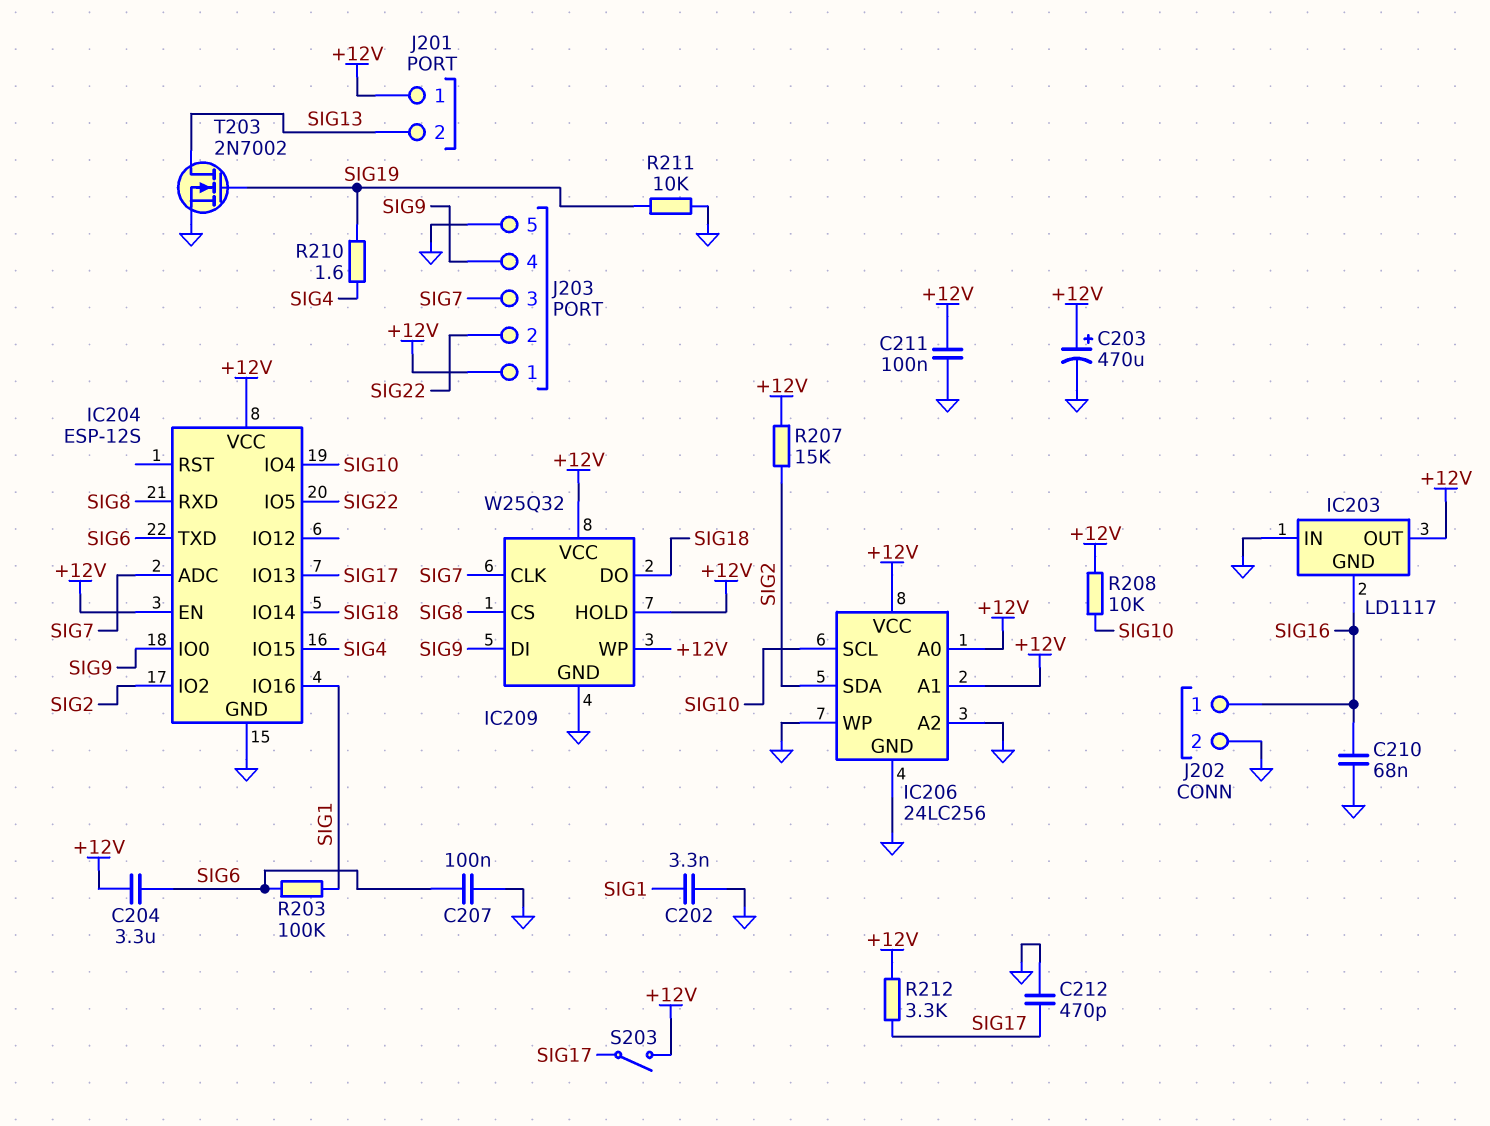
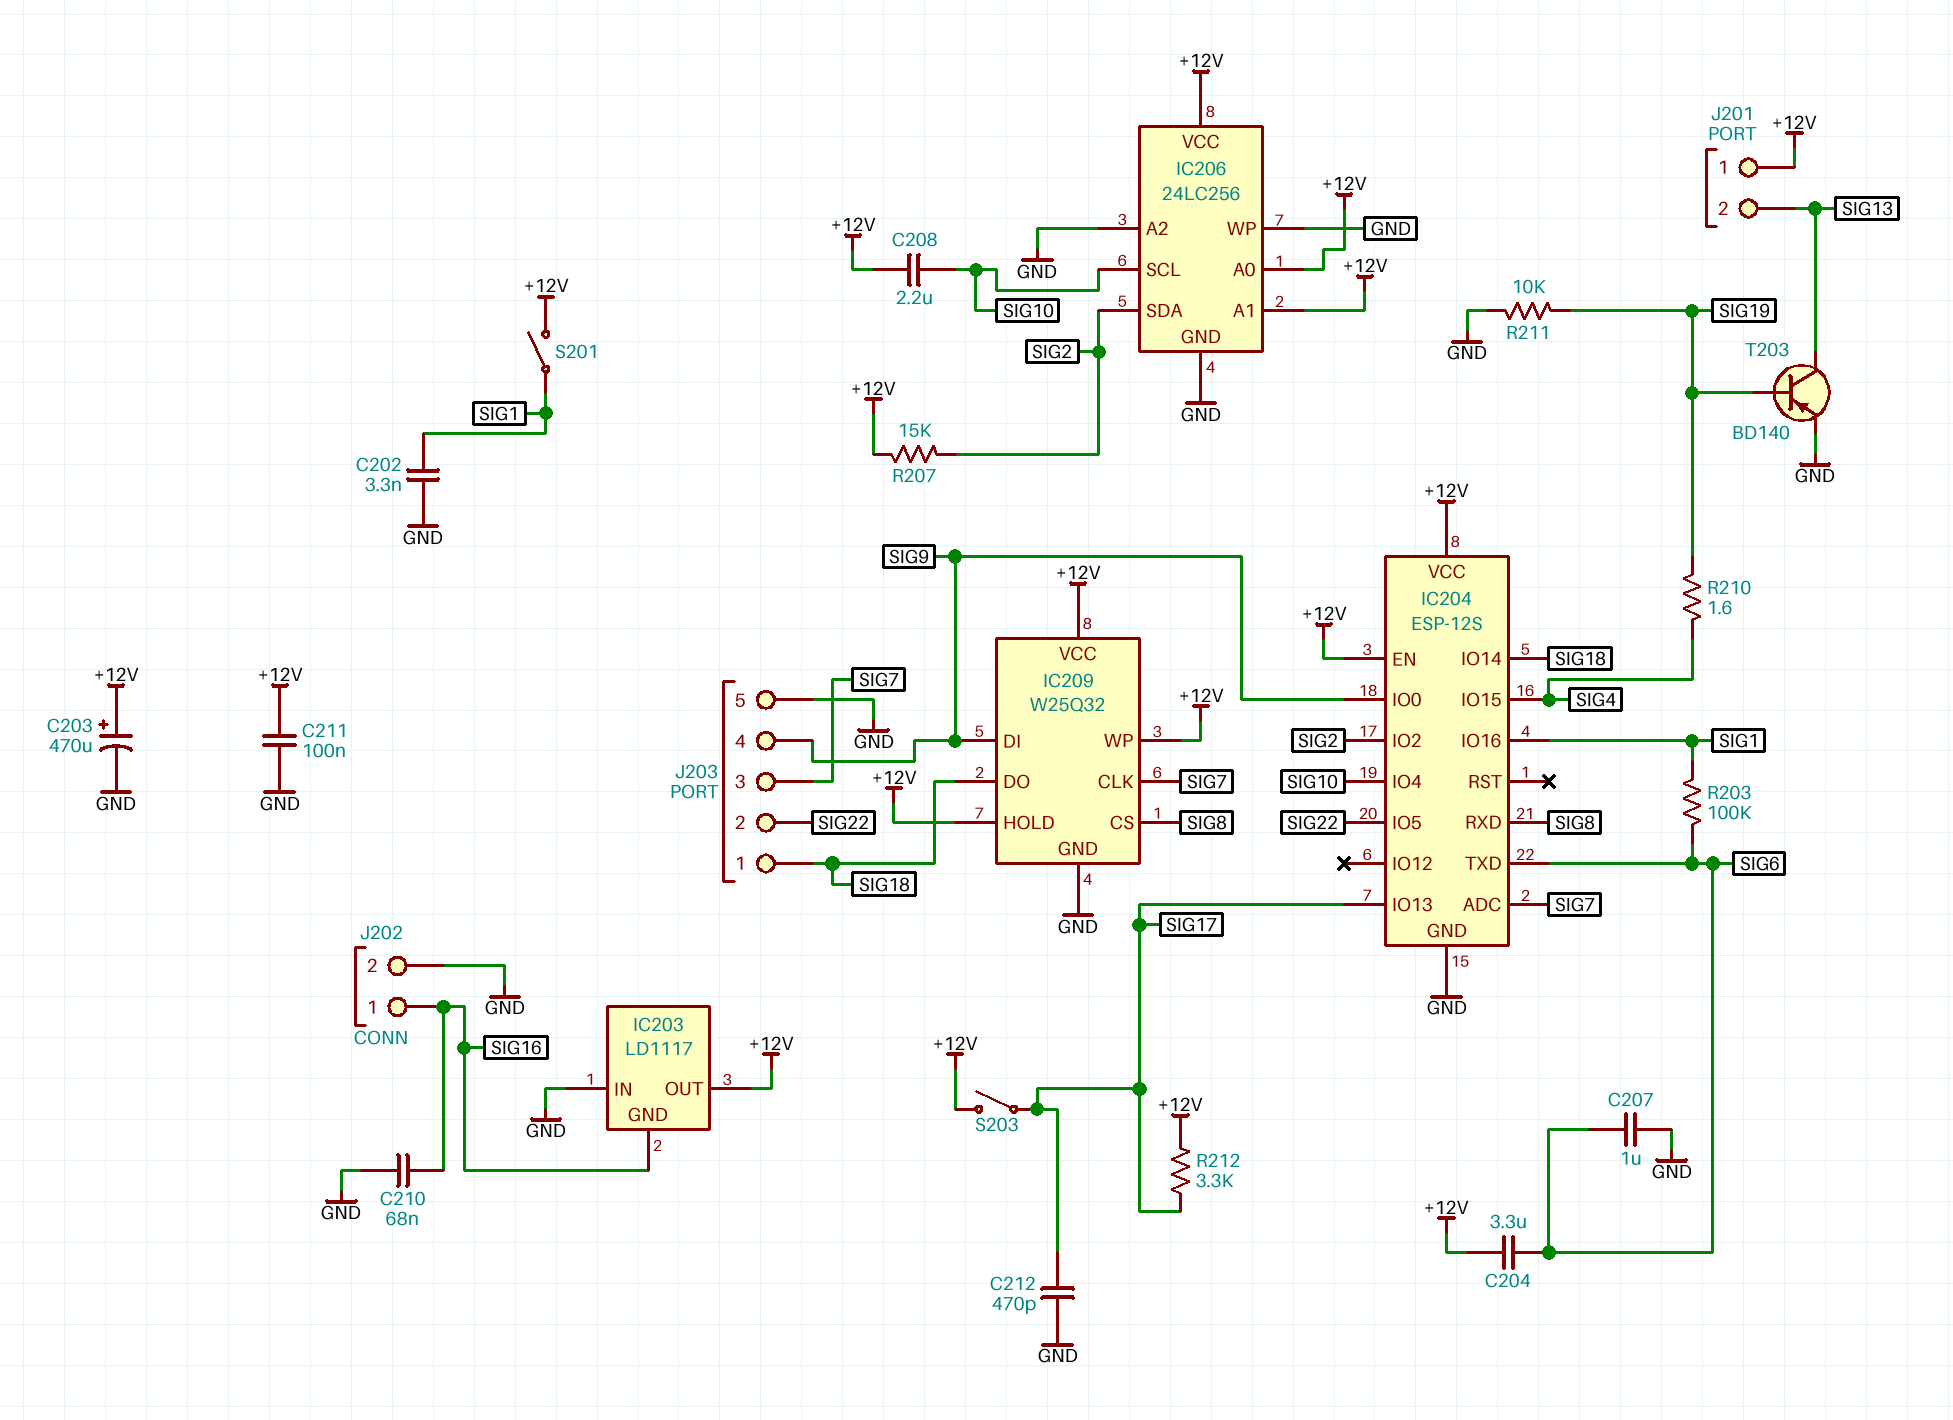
C207: 100nF (GND, SIG6) -> 1uF (GND, SIG6)
C208: none -> 2.2uF (+12V, SIG10)
J203 pin 1: +12V -> SIG18
R208: 10k (+12V, SIG10) -> none
S201: none -> switch (+12V, SIG1)
T203: NMOS 2N7002 (G SIG19, D SIG13, S GND) -> PNP BD140 (B SIG19, C SIG13, E GND)

